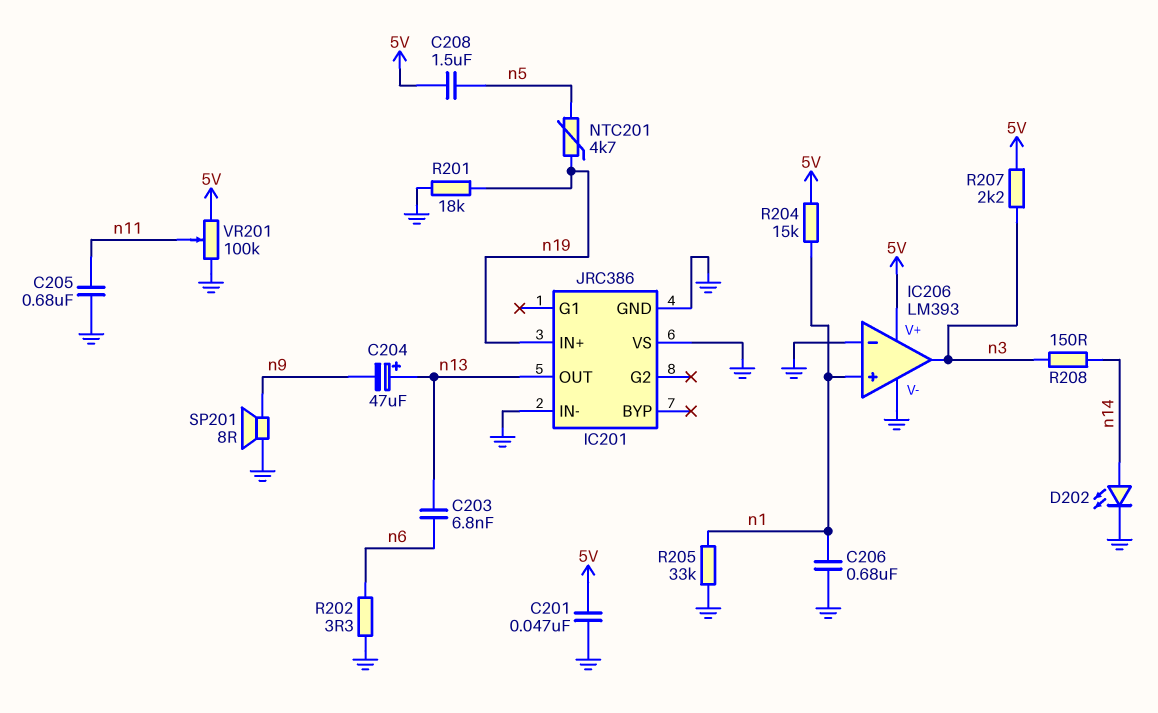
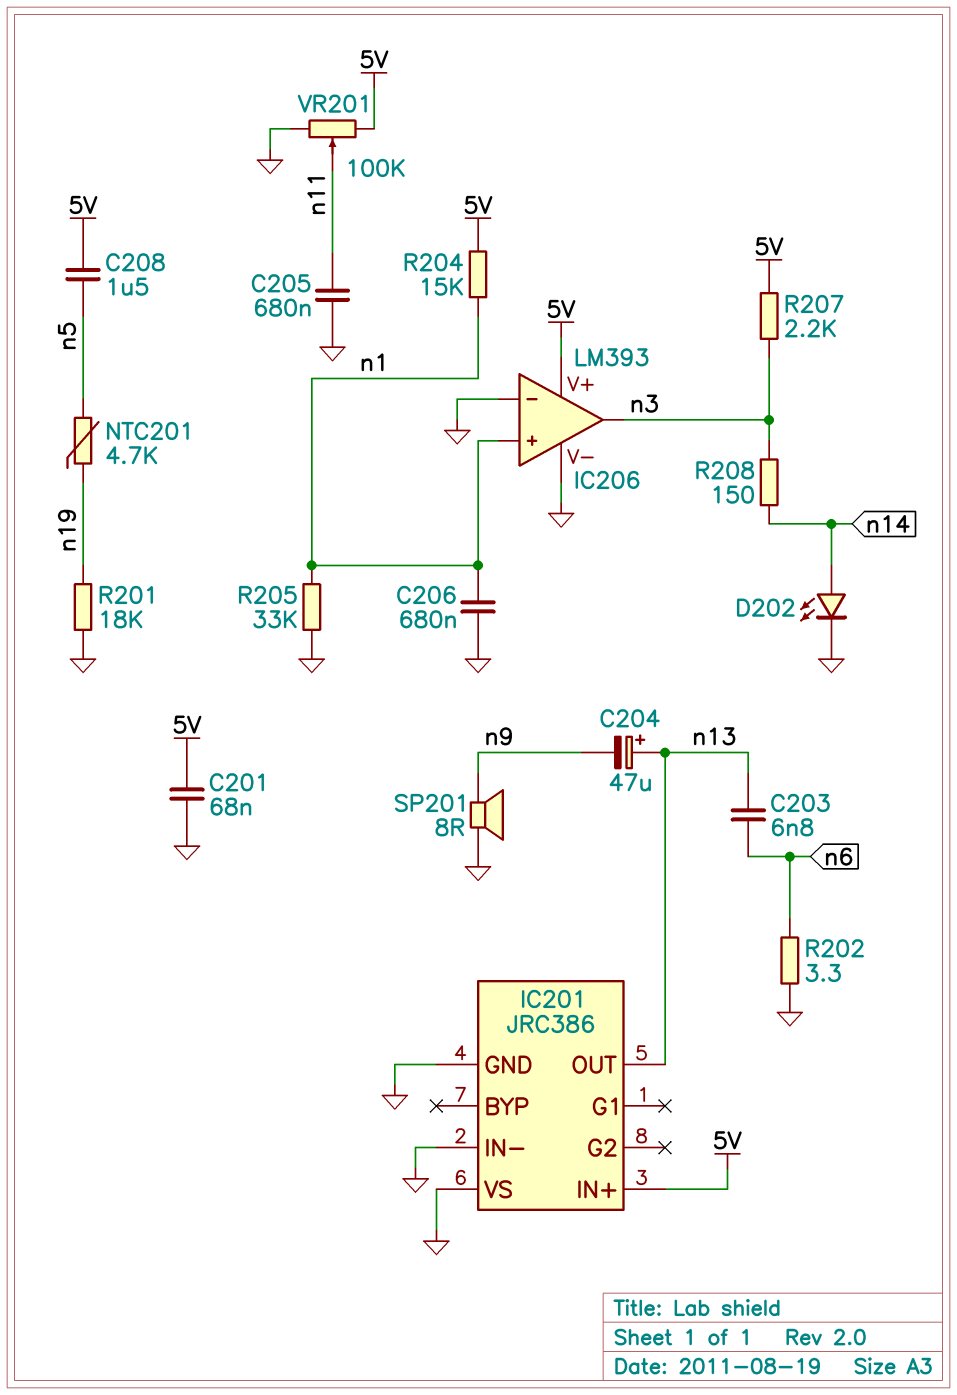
C201: 47nF (5V, GND) -> 68nF (5V, GND)
IC201 pin IN+: n19 -> 5V

